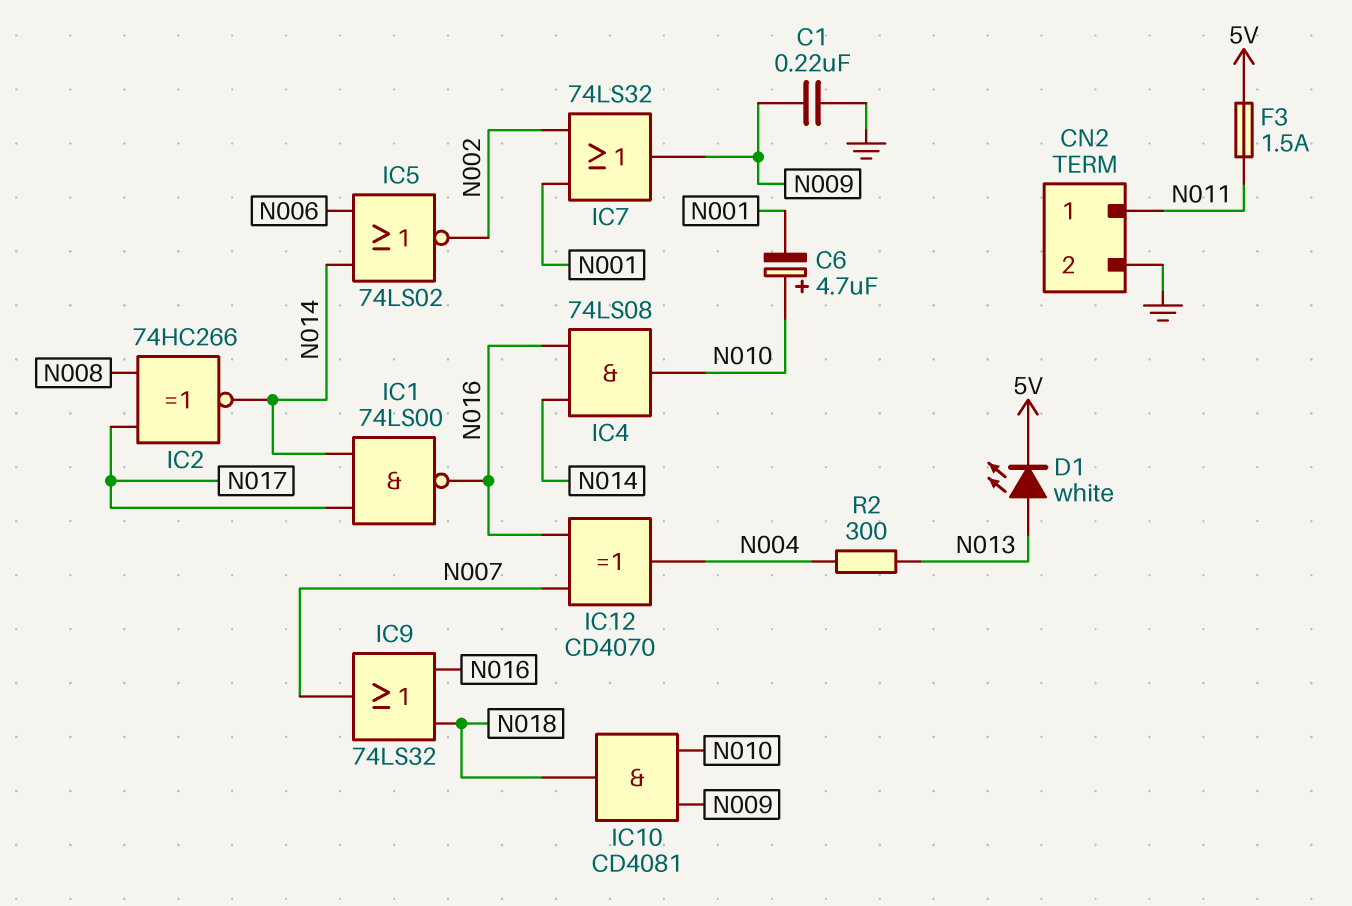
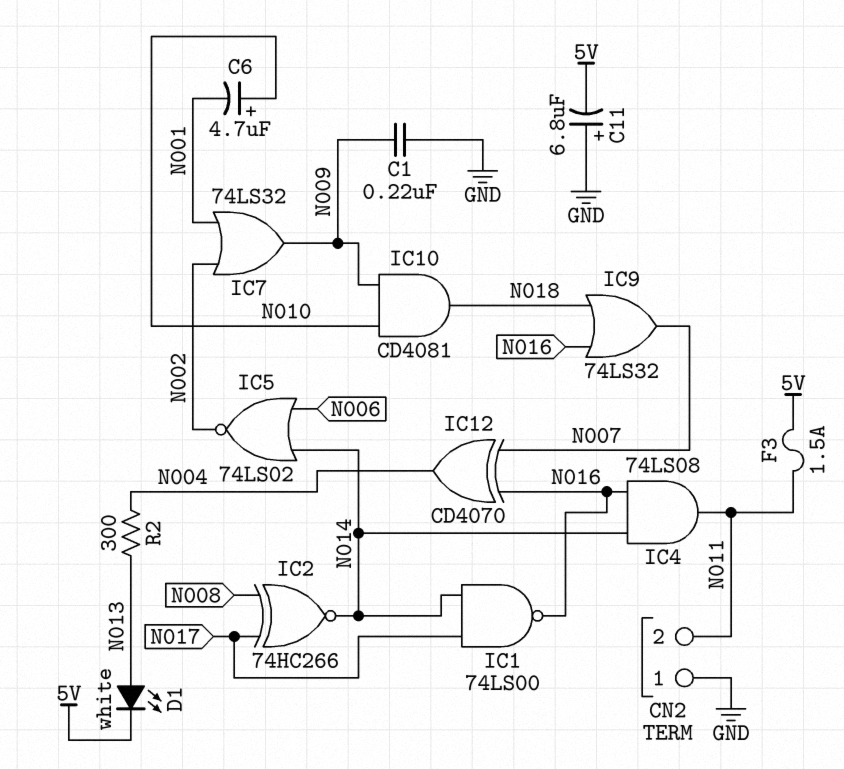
C11: none -> 6.8uF (plus GND, minus 5V)
CN2 pin 1: N011 -> GND
CN2 pin 2: GND -> N011
IC4: AND 74LS08 (in N014, in N016, out N010) -> AND 74LS08 (in N014, in N016, out N011)

